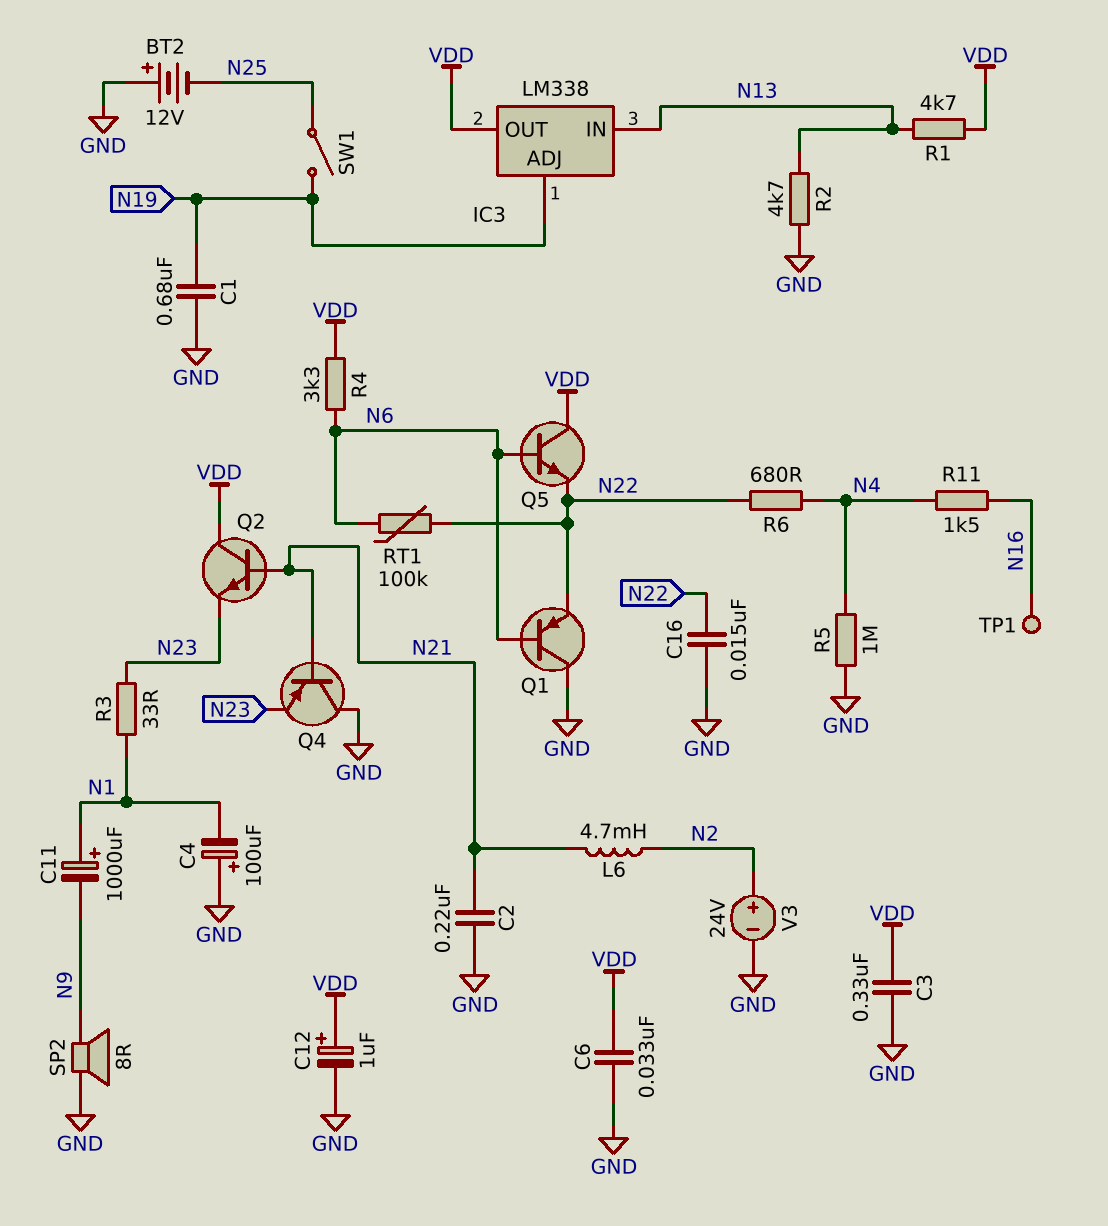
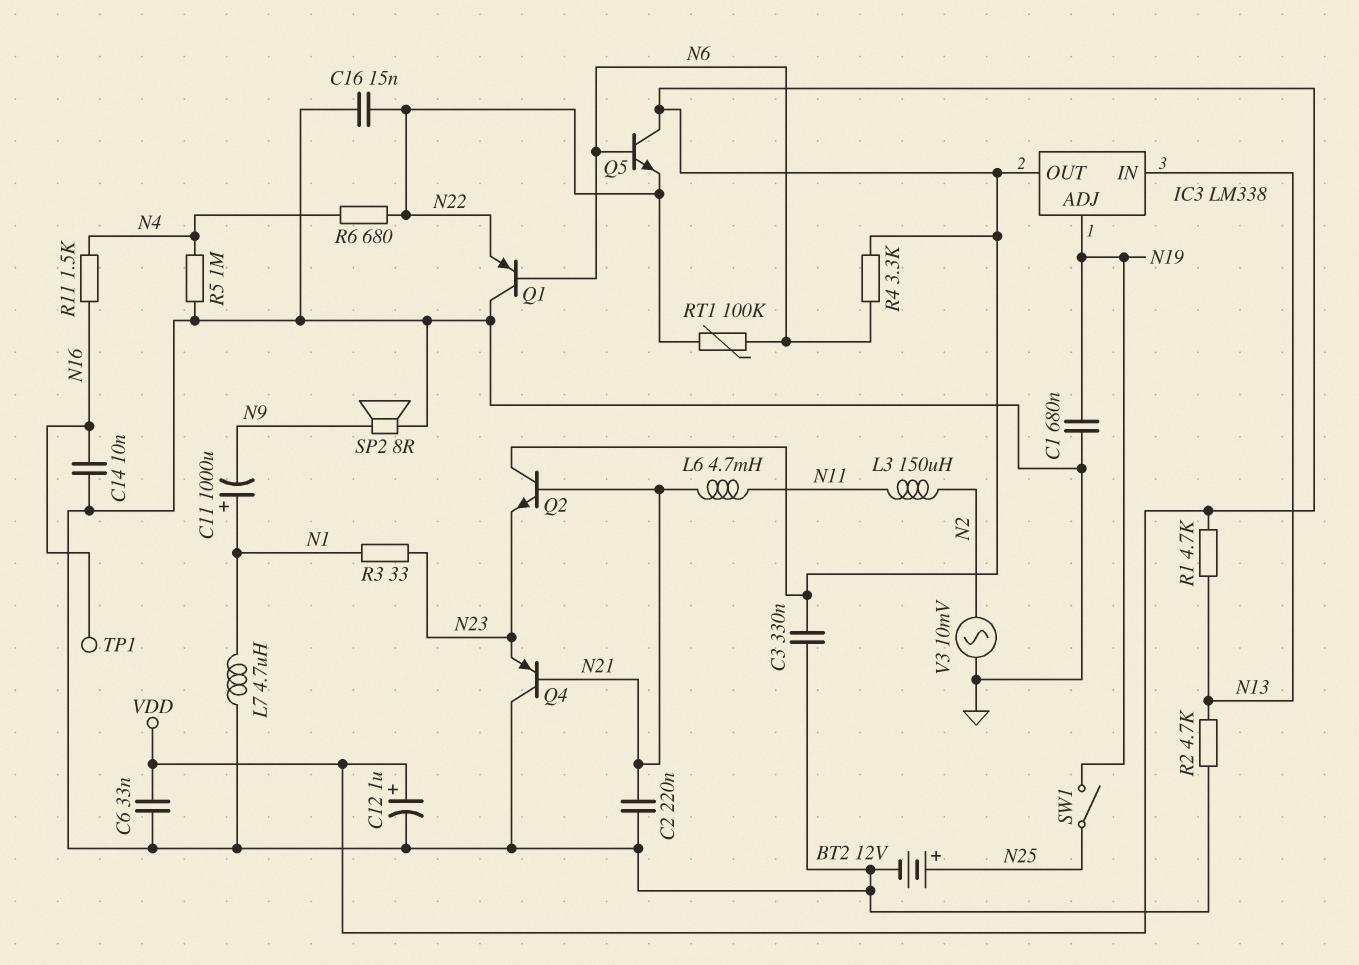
BT2: 12V (plus GND, minus N25) -> 12V (plus N25, minus GND)
C4: 100uF (plus GND, minus N1) -> none
C14: none -> 10nF (GND, N16)
L3: none -> 150uH (N2, N11)
L6: 4.7mH (N2, N21) -> 4.7mH (N11, N21)
L7: none -> 4.7uH (GND, N1)
V3: 24V (plus N2, minus GND) -> AC 10mV (GND, N2)

